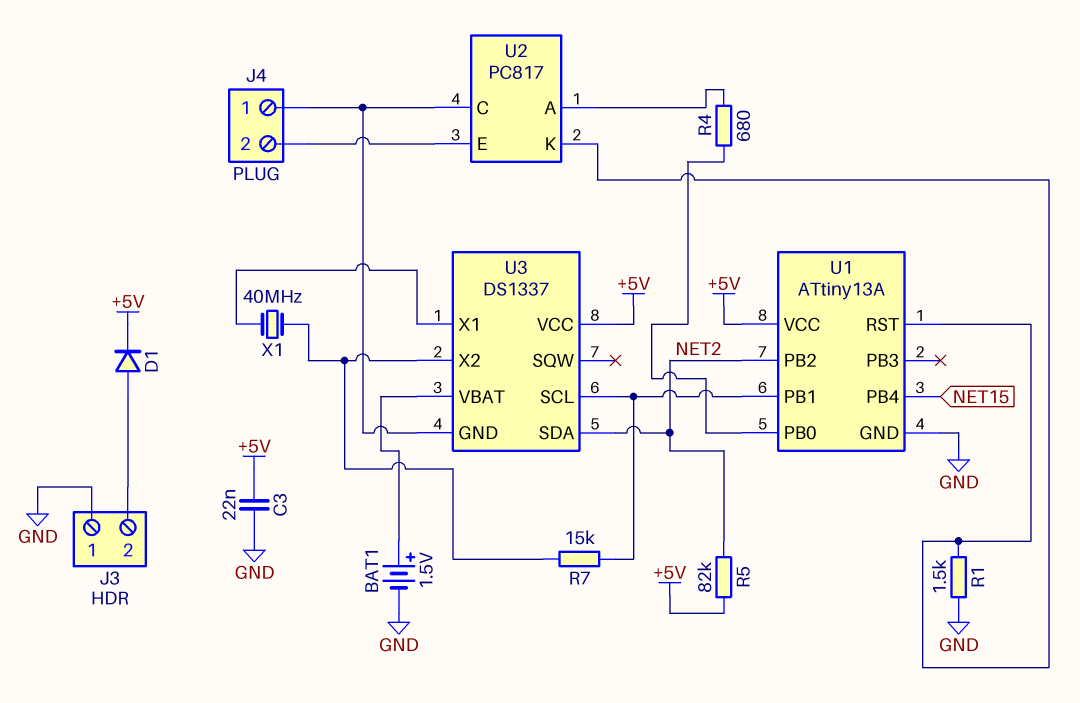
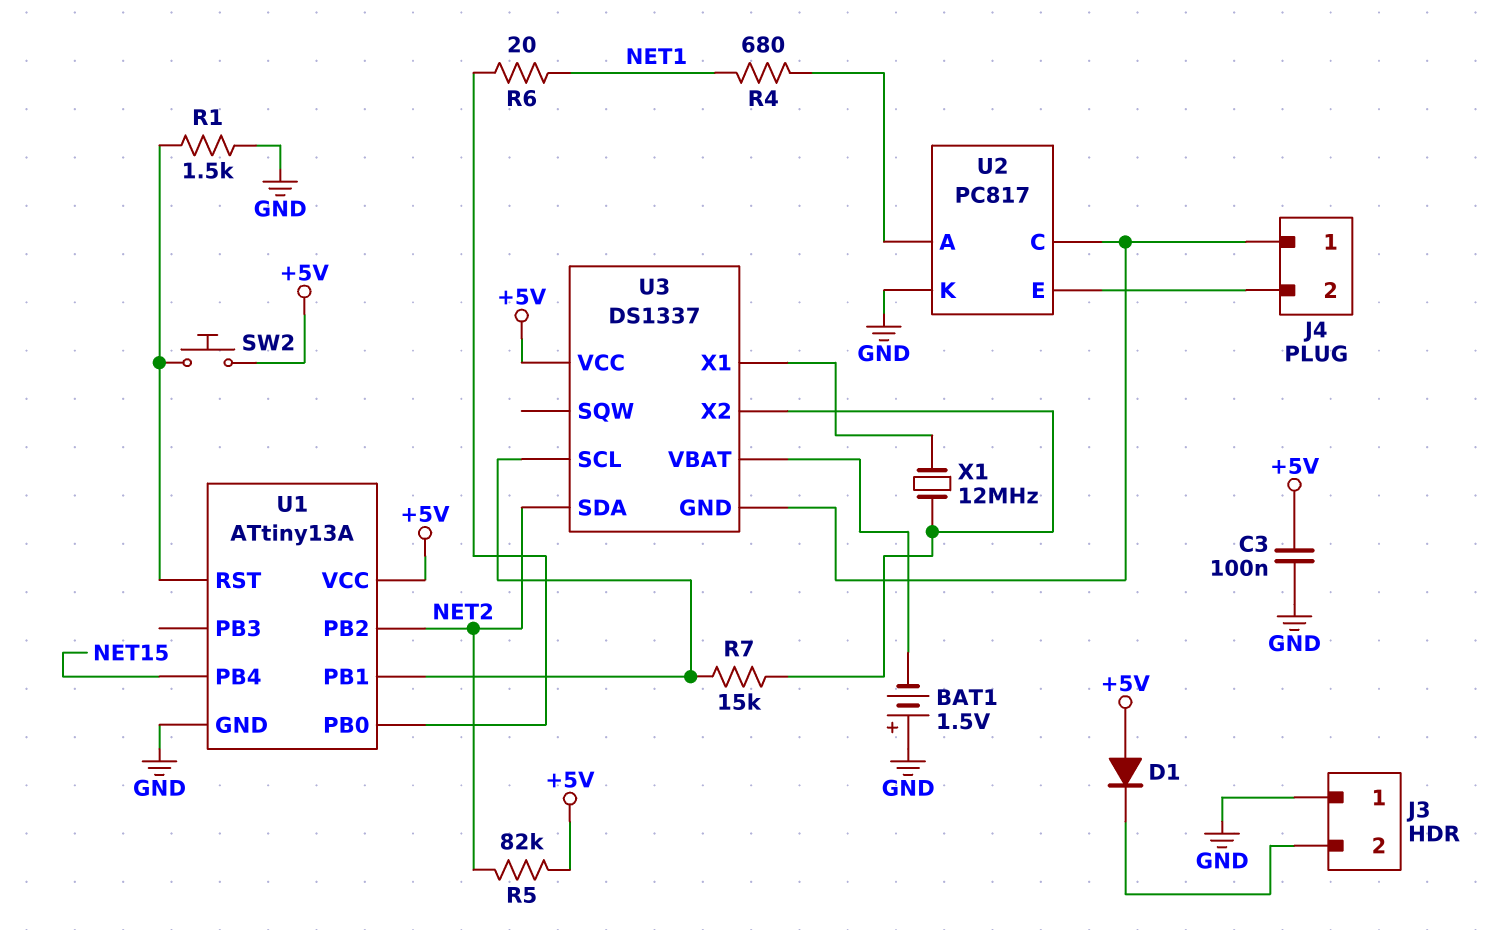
BAT1: 1.5V (plus U3/VBAT, minus GND) -> 1.5V (plus GND, minus U3/VBAT)
C3: 22nF (+5V, GND) -> 100nF (+5V, GND)
D1: diode (A J3/2, K +5V) -> diode (A +5V, K J3/2)
R4: 680 (U1/PB0, U2/A) -> 680 (NET1, U2/A)
R6: none -> 20 (NET1, U1/PB0)
SW2: none -> button (+5V, U1/RST)
U2 pin K: U1/RST -> GND
X1: 40MHz (U3/X1, U3/X2) -> 12MHz (U3/X1, U3/X2)

